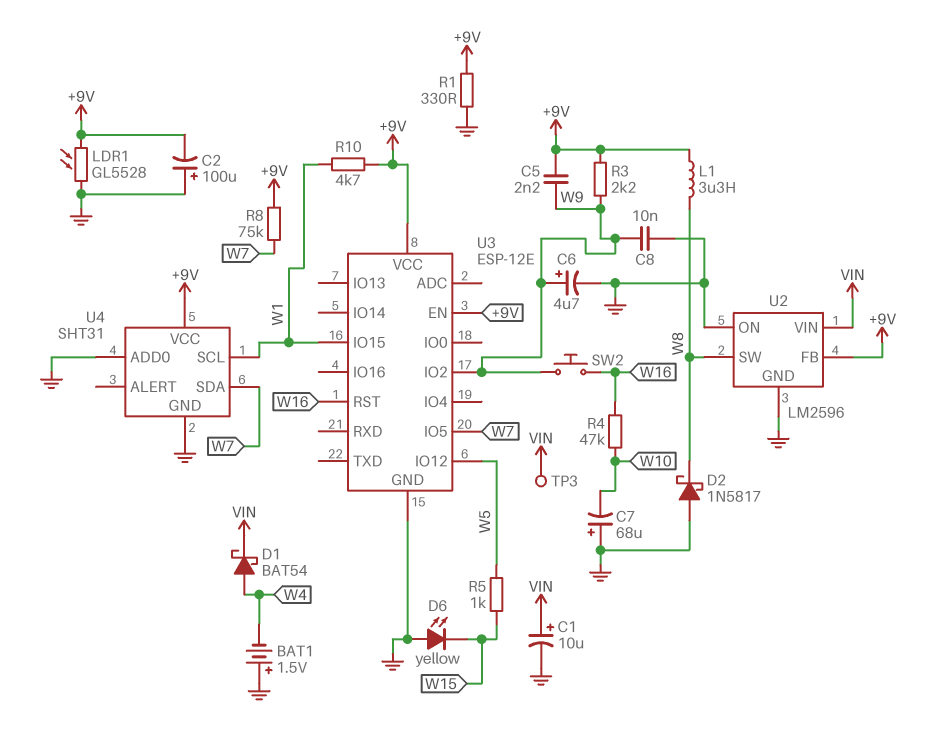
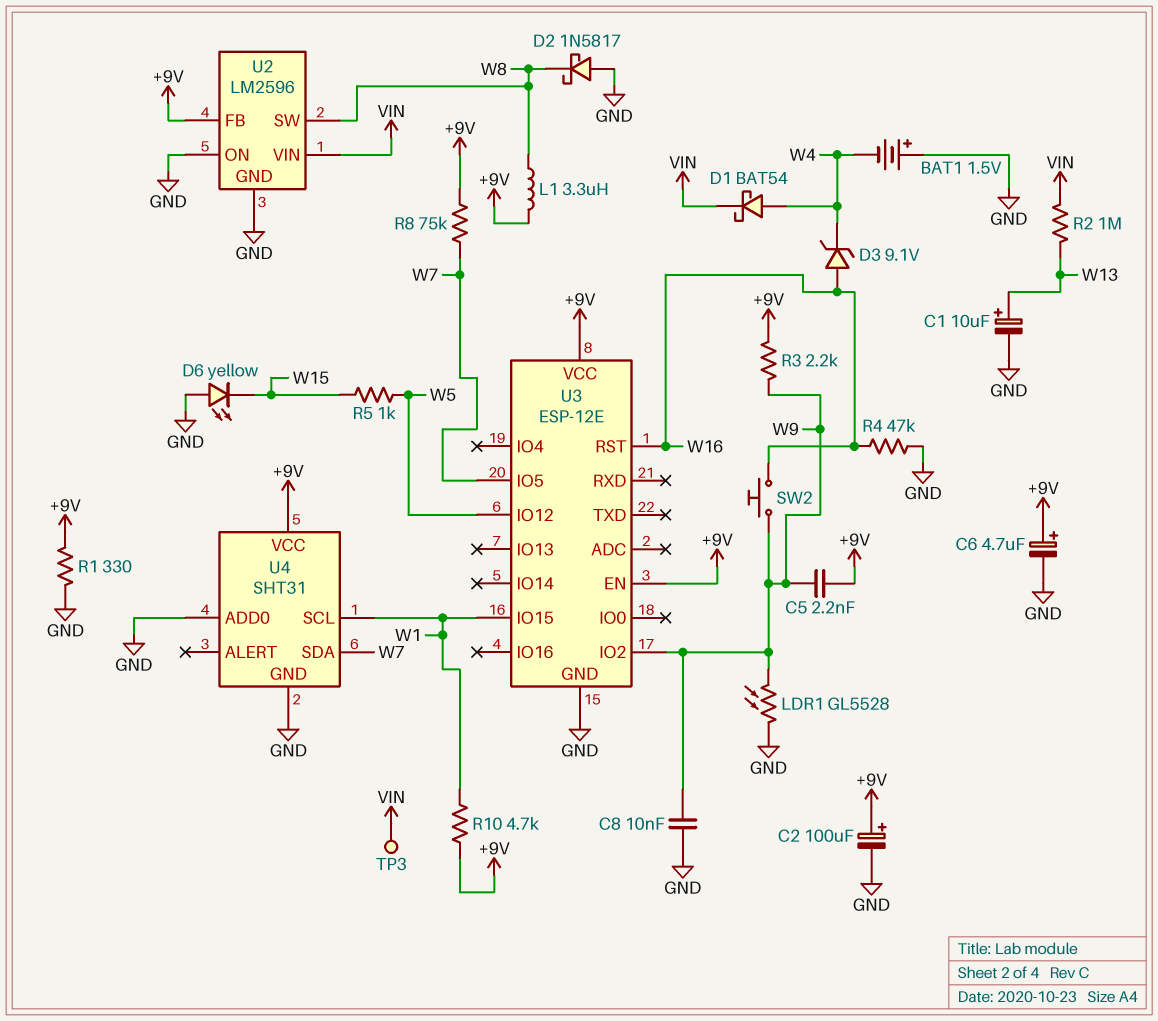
C1: 10uF (plus VIN, minus GND) -> 10uF (plus W13, minus GND)
C2: 100uF (plus GND, minus +9V) -> 100uF (plus +9V, minus GND)
C6: 4.7uF (plus W9, minus GND) -> 4.7uF (plus +9V, minus GND)
C7: 68uF (plus GND, minus W10) -> none
D3: none -> zener 9.1V (A W16, K W4)
LDR1: GL5528 (+9V, GND) -> GL5528 (GND, W9)
R2: none -> 1M (VIN, W13)
R4: 47k (W10, W16) -> 47k (GND, W16)

